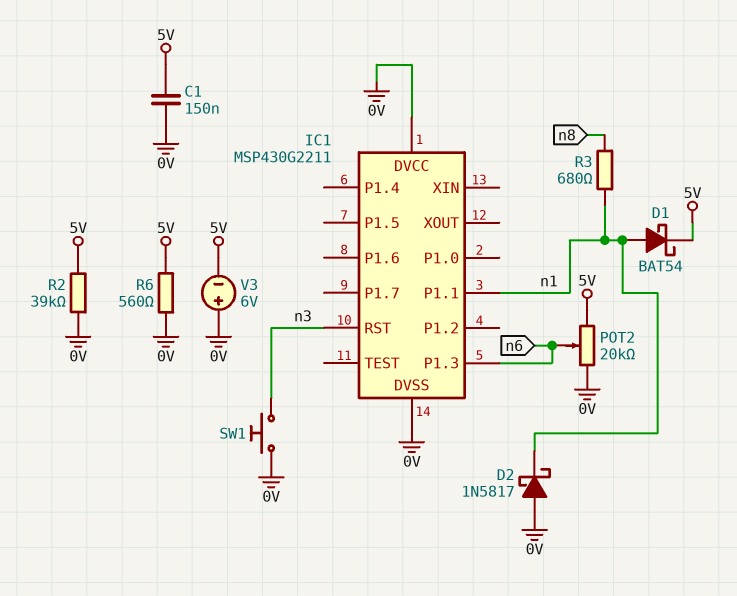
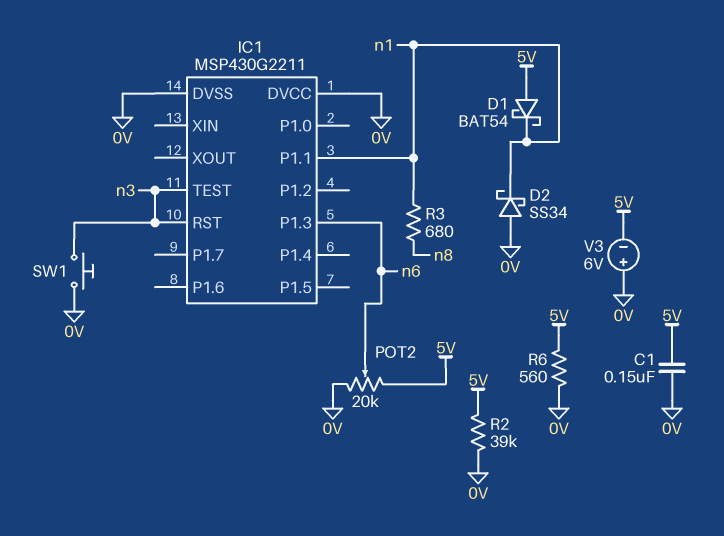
D1: schottky BAT54 (A n1, K 5V) -> schottky BAT54 (A 5V, K n1)
D2: schottky 1N5817 (A 0V, K n1) -> schottky SS34 (A 0V, K n1)
IC1 pin TEST: none -> n3

